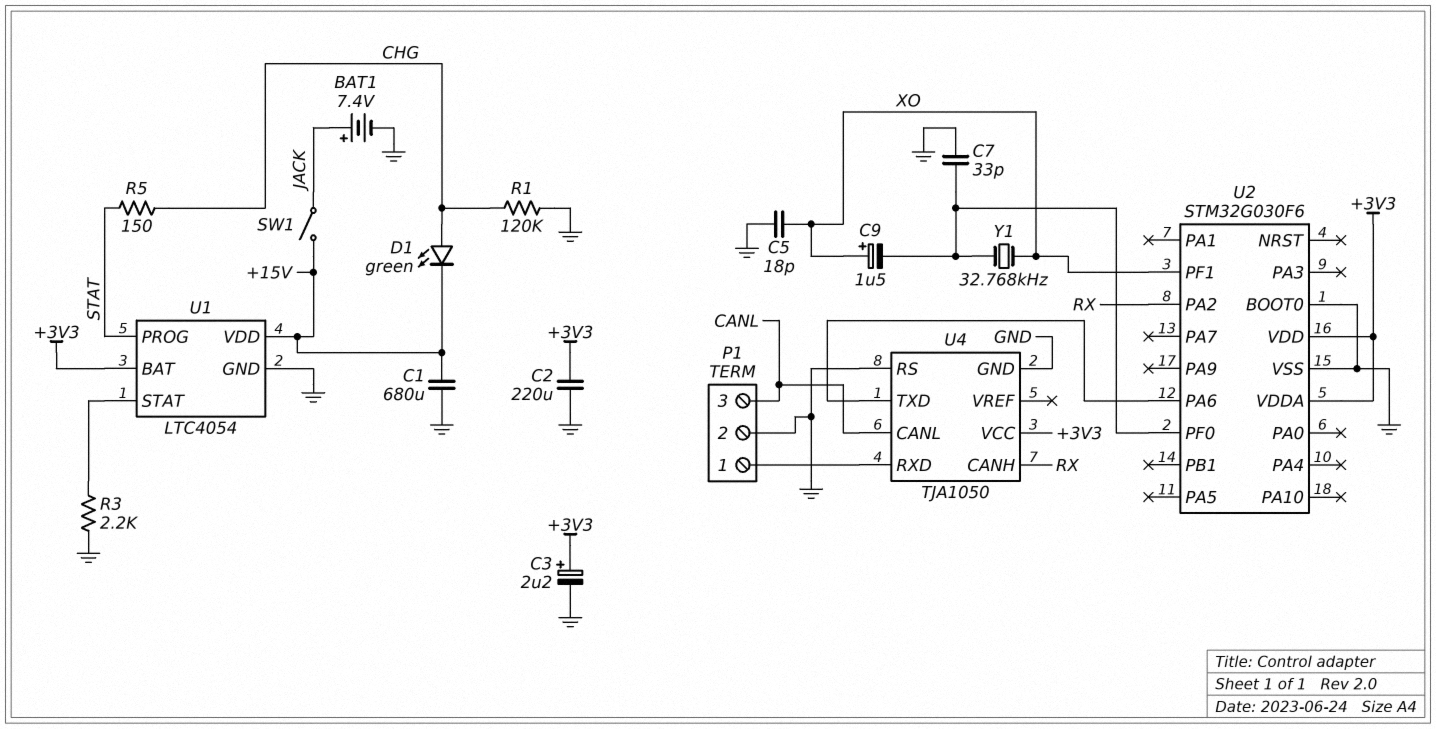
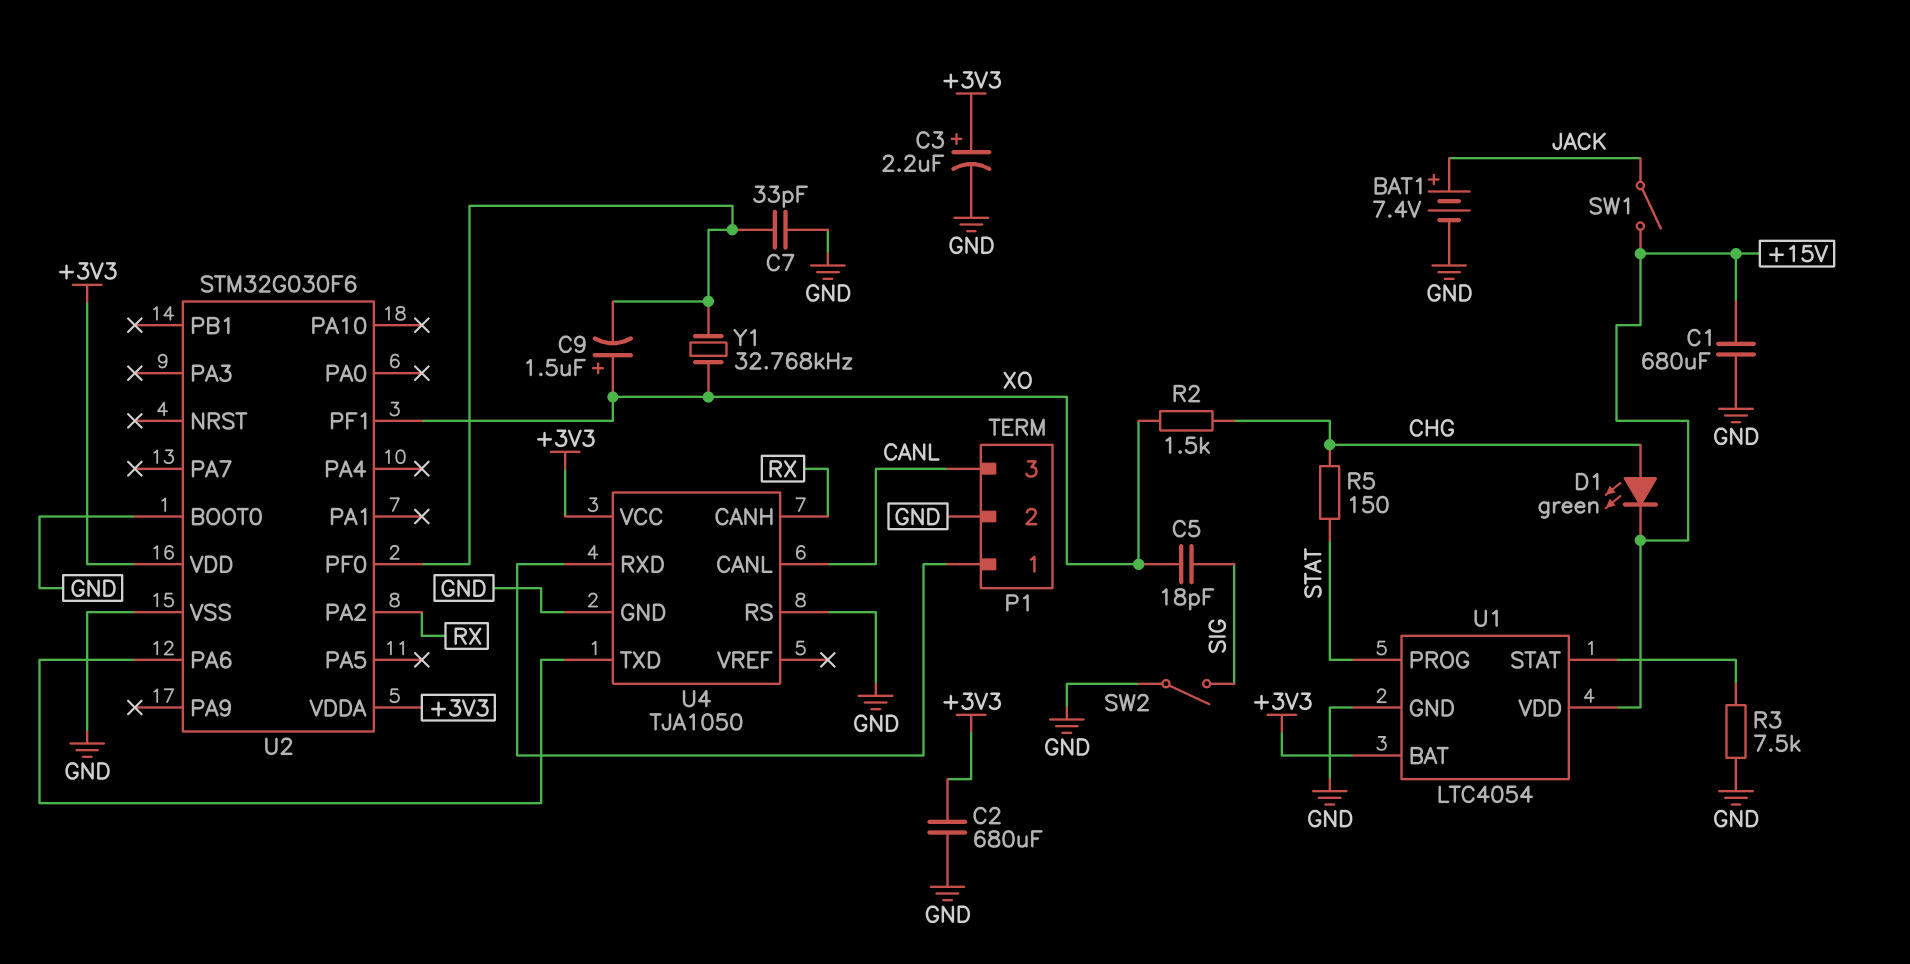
C2: 220uF (+3V3, GND) -> 680uF (+3V3, GND)
C5: 18pF (GND, XO) -> 18pF (SIG, XO)
R1: 120k (CHG, GND) -> none
R2: none -> 1.5k (CHG, XO)
R3: 2.2k (GND, U1/STAT) -> 7.5k (GND, U1/STAT)
SW2: none -> switch (GND, SIG)

